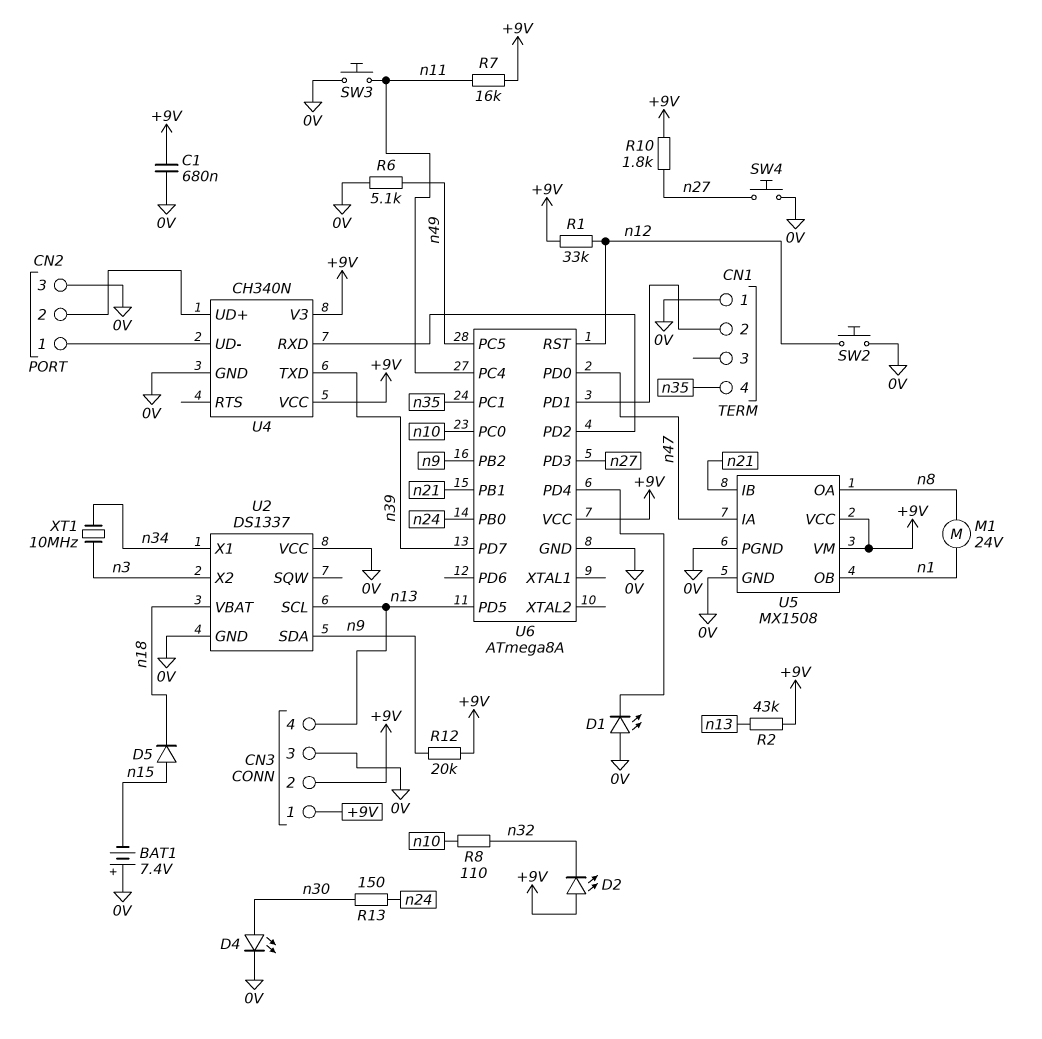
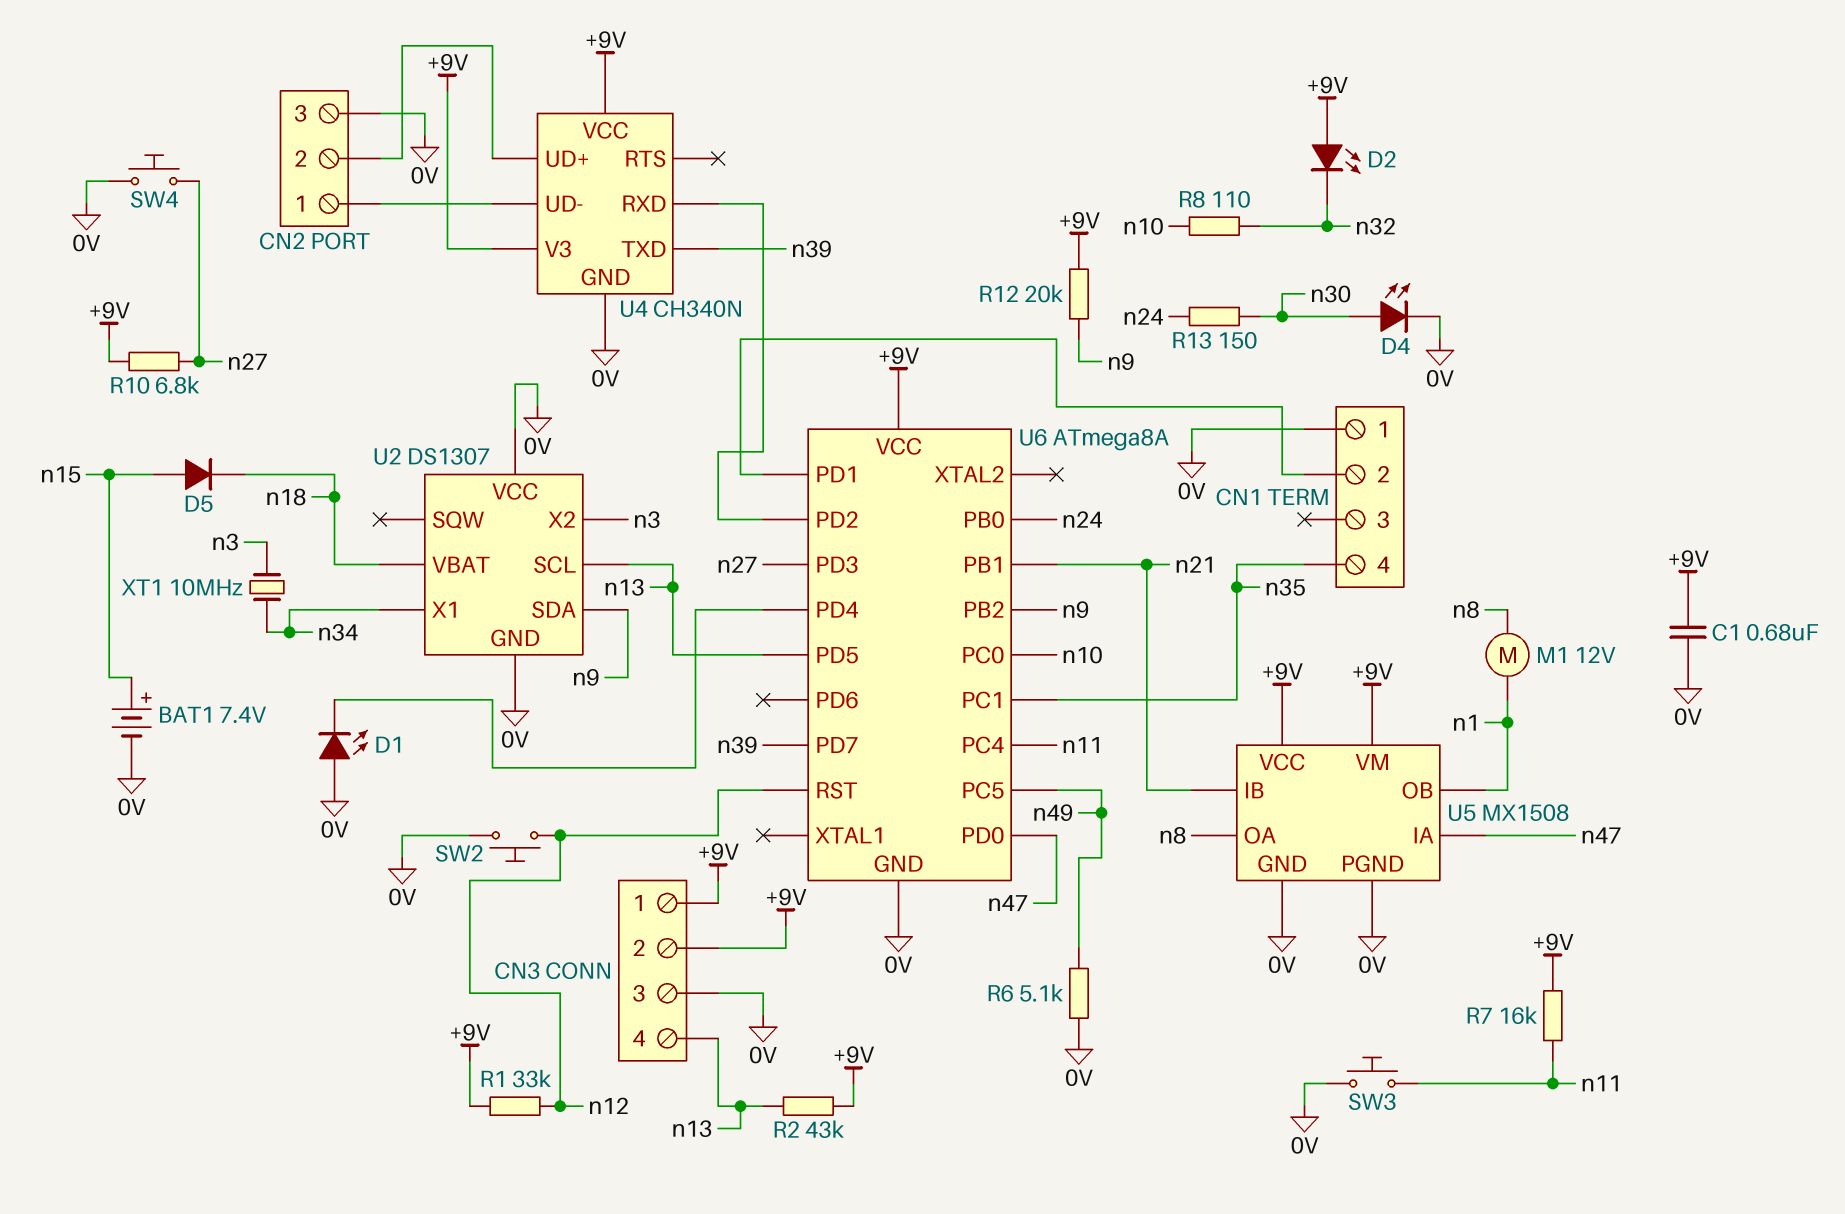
BAT1: 7.4V (plus 0V, minus n15) -> 7.4V (plus n15, minus 0V)
M1: motor 24V (n1, n8) -> motor 12V (n1, n8)
R10: 1.8k (+9V, n27) -> 6.8k (+9V, n27)
U2: DS1337 -> DS1307

